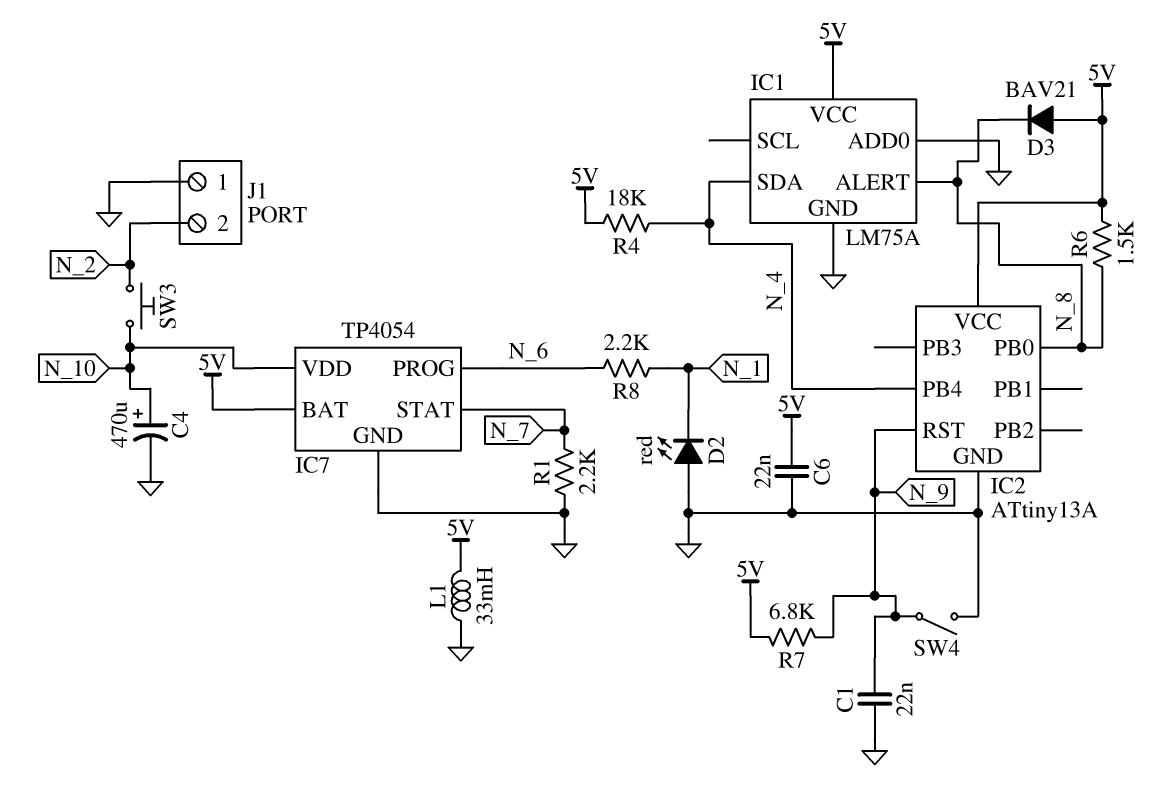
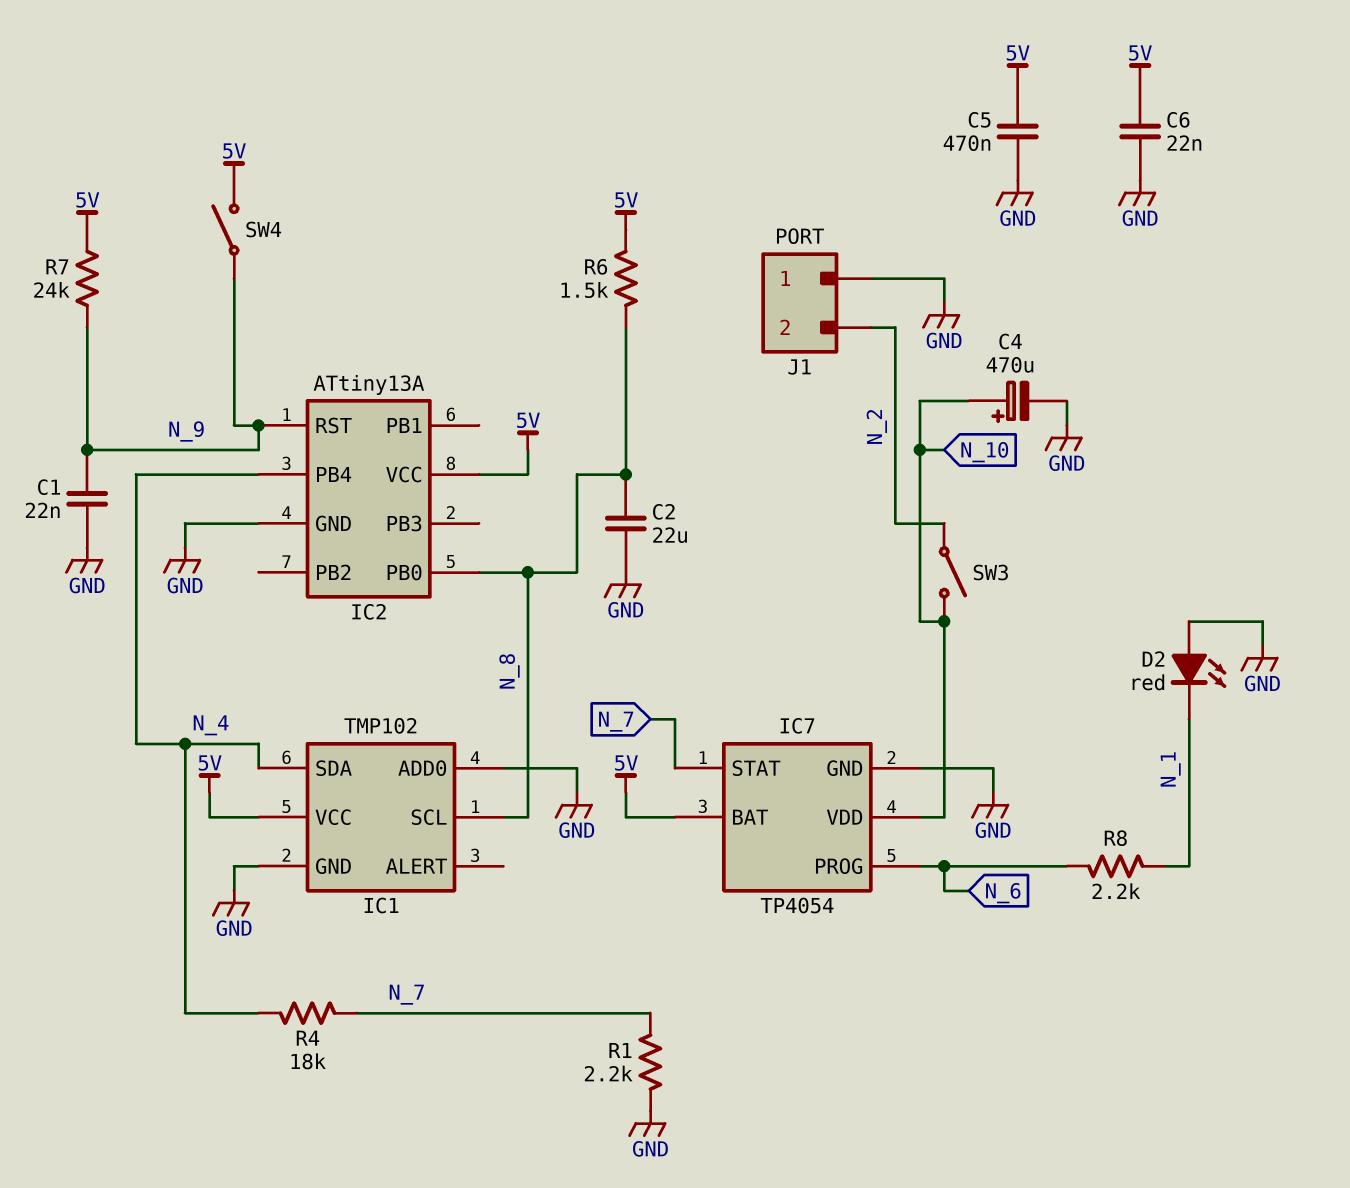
C2: none -> 22uF (GND, N_8)
C5: none -> 470nF (5V, GND)
D3: diode BAV21 (A 5V, K N_8) -> none
IC1: LM75A -> TMP102
IC1 pin ALERT: N_8 -> none
IC1 pin SCL: none -> N_8
L1: 33mH (5V, GND) -> none
R4: 18k (5V, N_4) -> 18k (N_4, N_7)
R7: 6.8k (5V, N_9) -> 24k (5V, N_9)
SW3: button (N_2, N_10) -> switch (N_2, N_10)
SW4: switch (GND, N_9) -> switch (5V, N_9)

